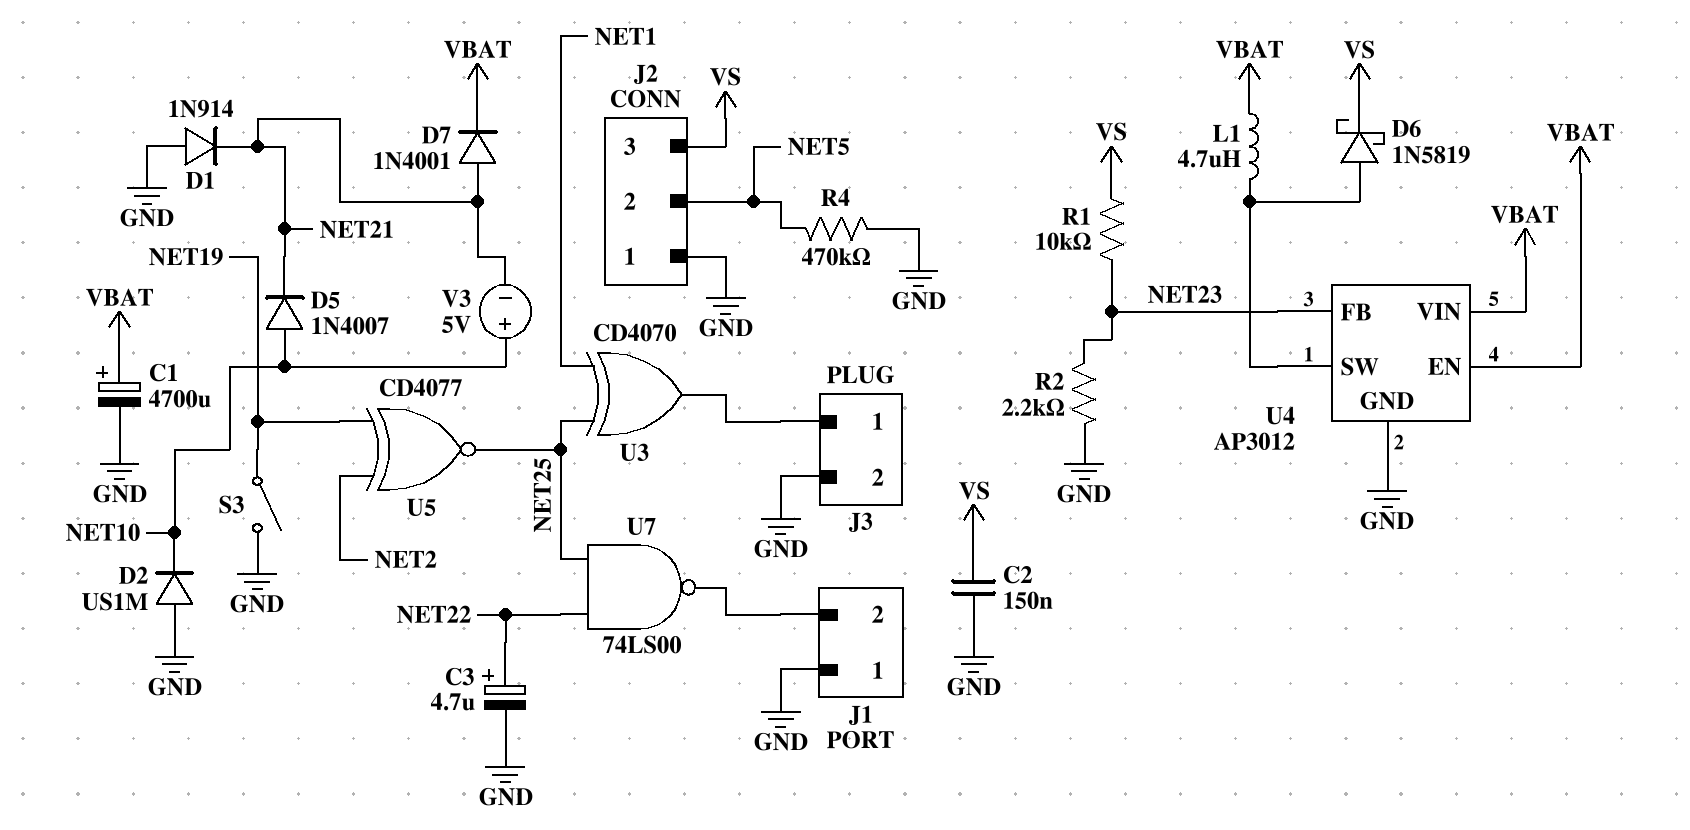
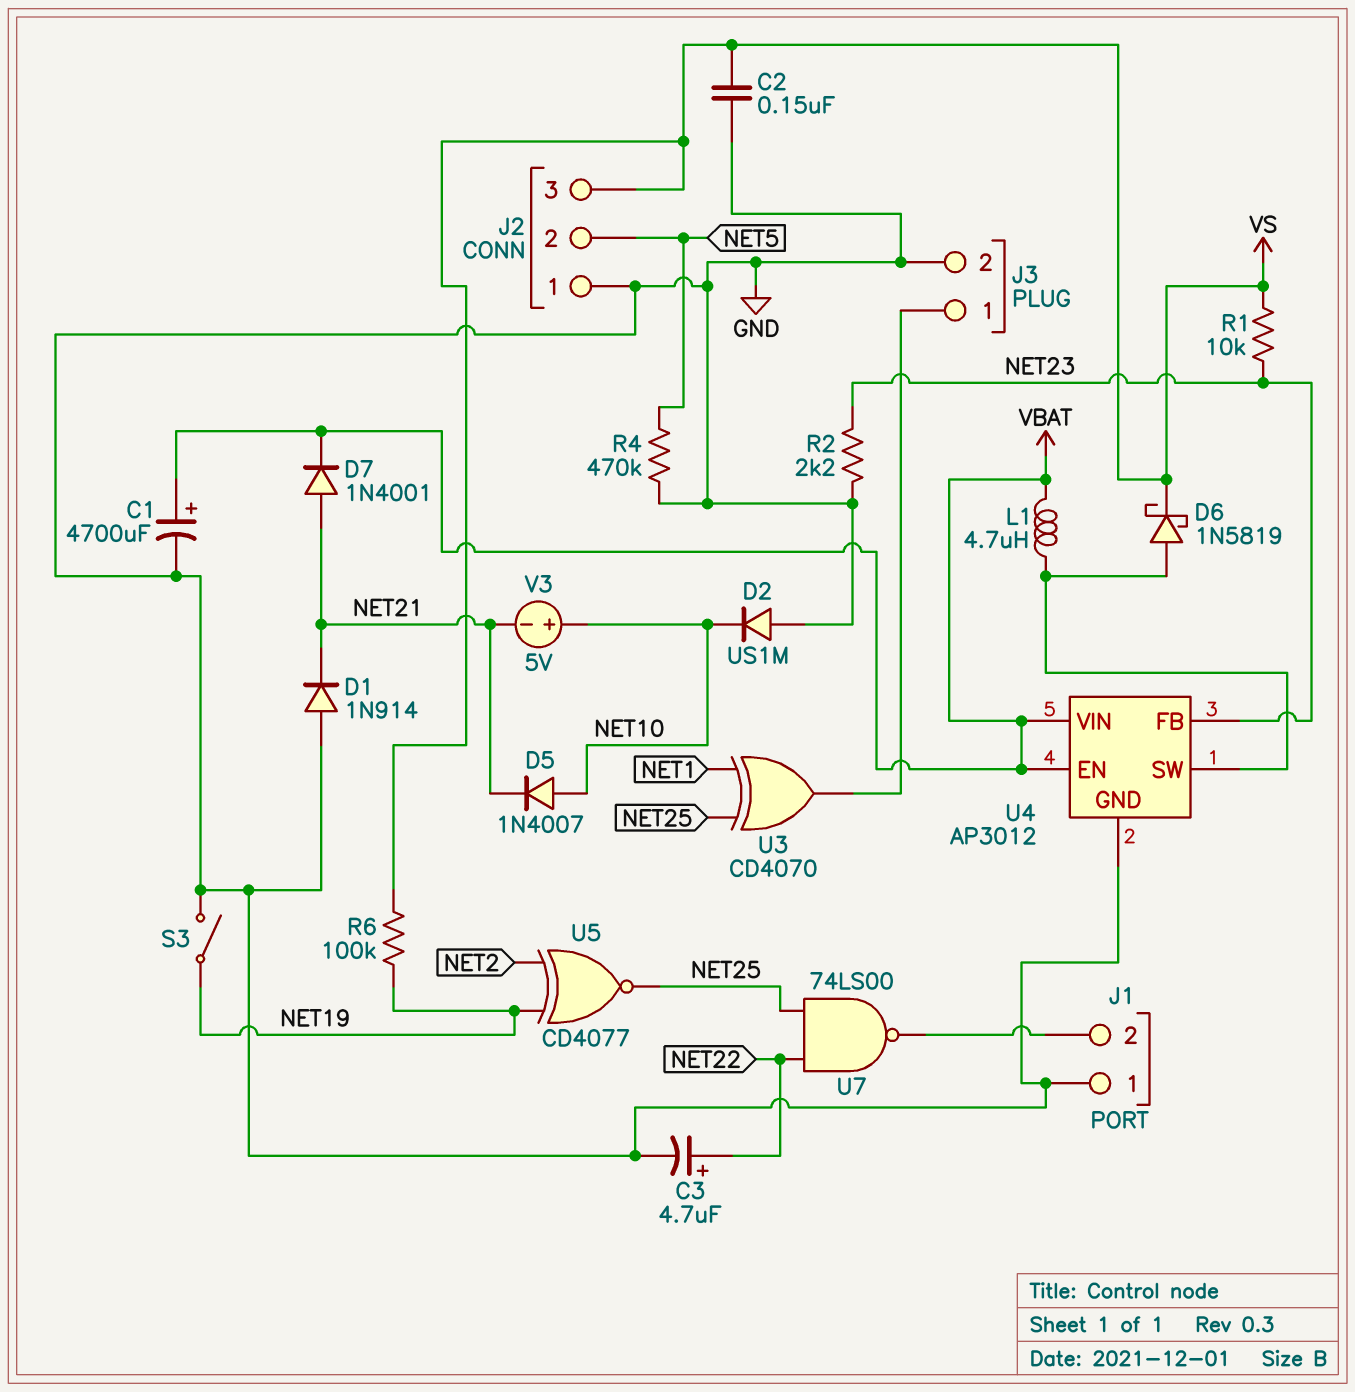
R6: none -> 100k (NET19, VS)

